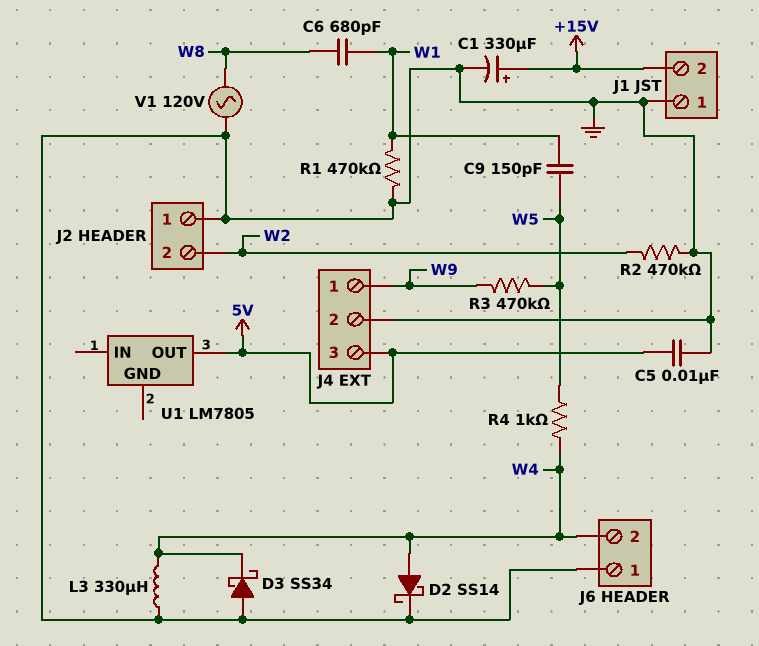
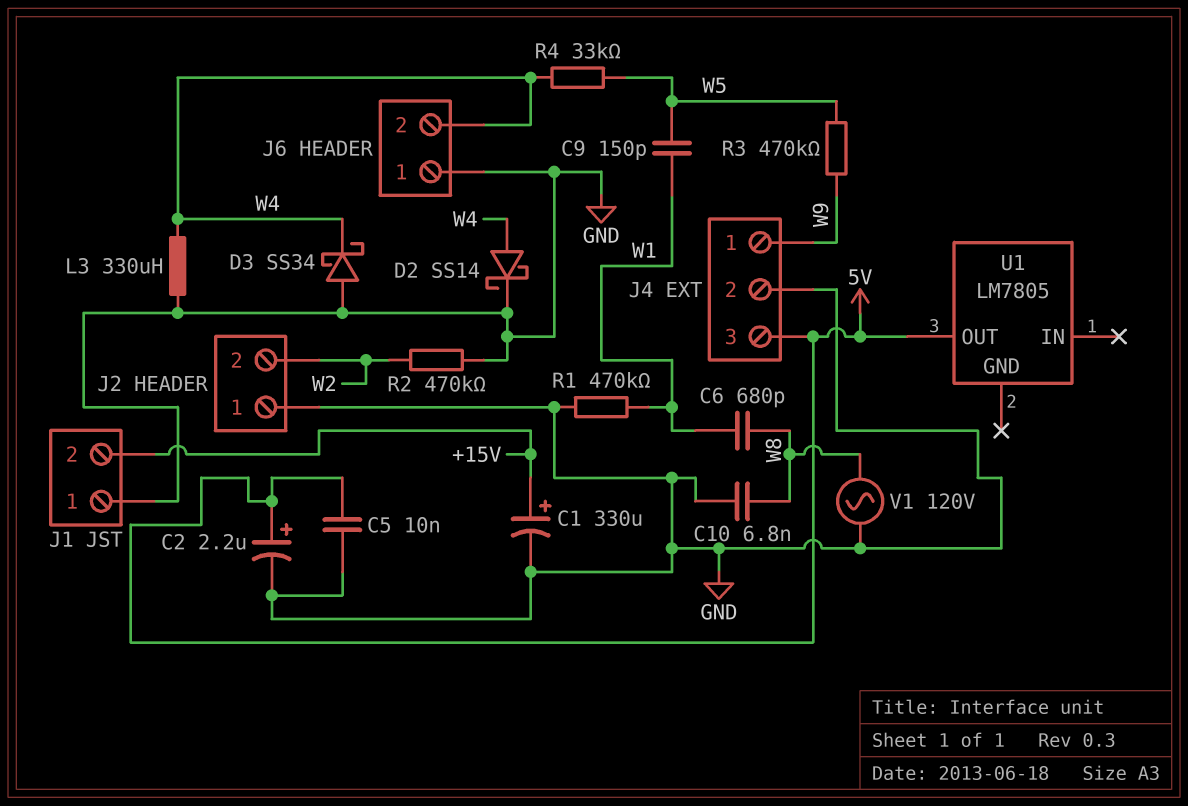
C2: none -> 2.2uF (plus 5V, minus GND)
C10: none -> 6.8nF (GND, W8)
R4: 1k (W4, W5) -> 33k (W4, W5)

